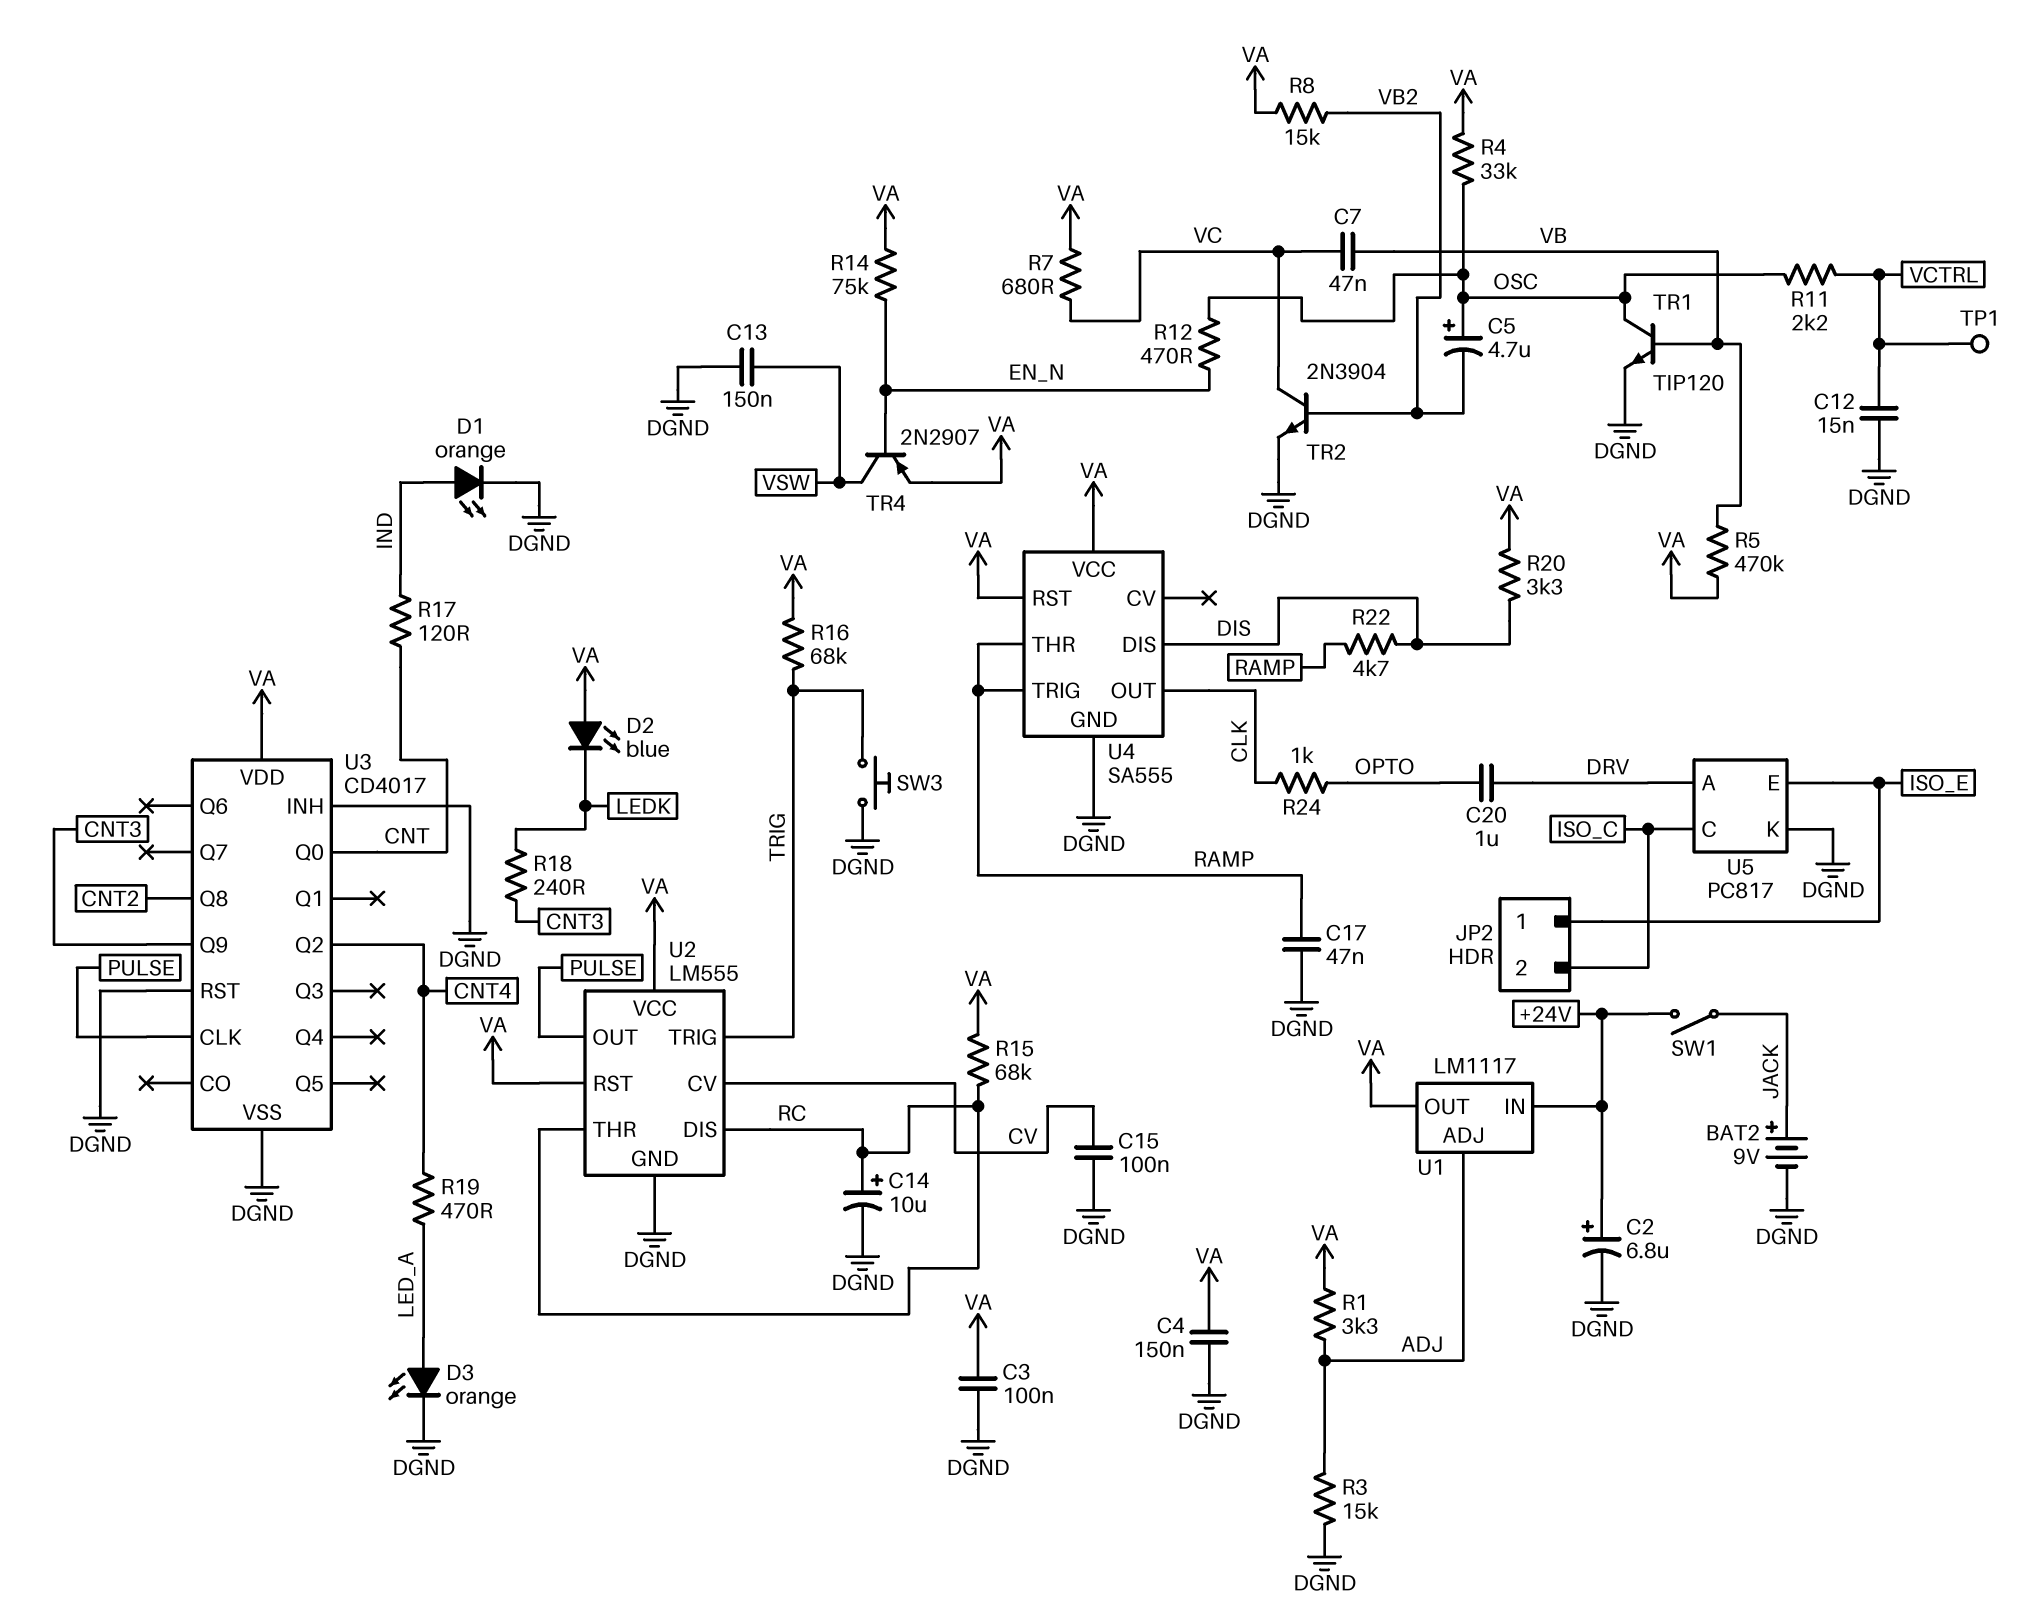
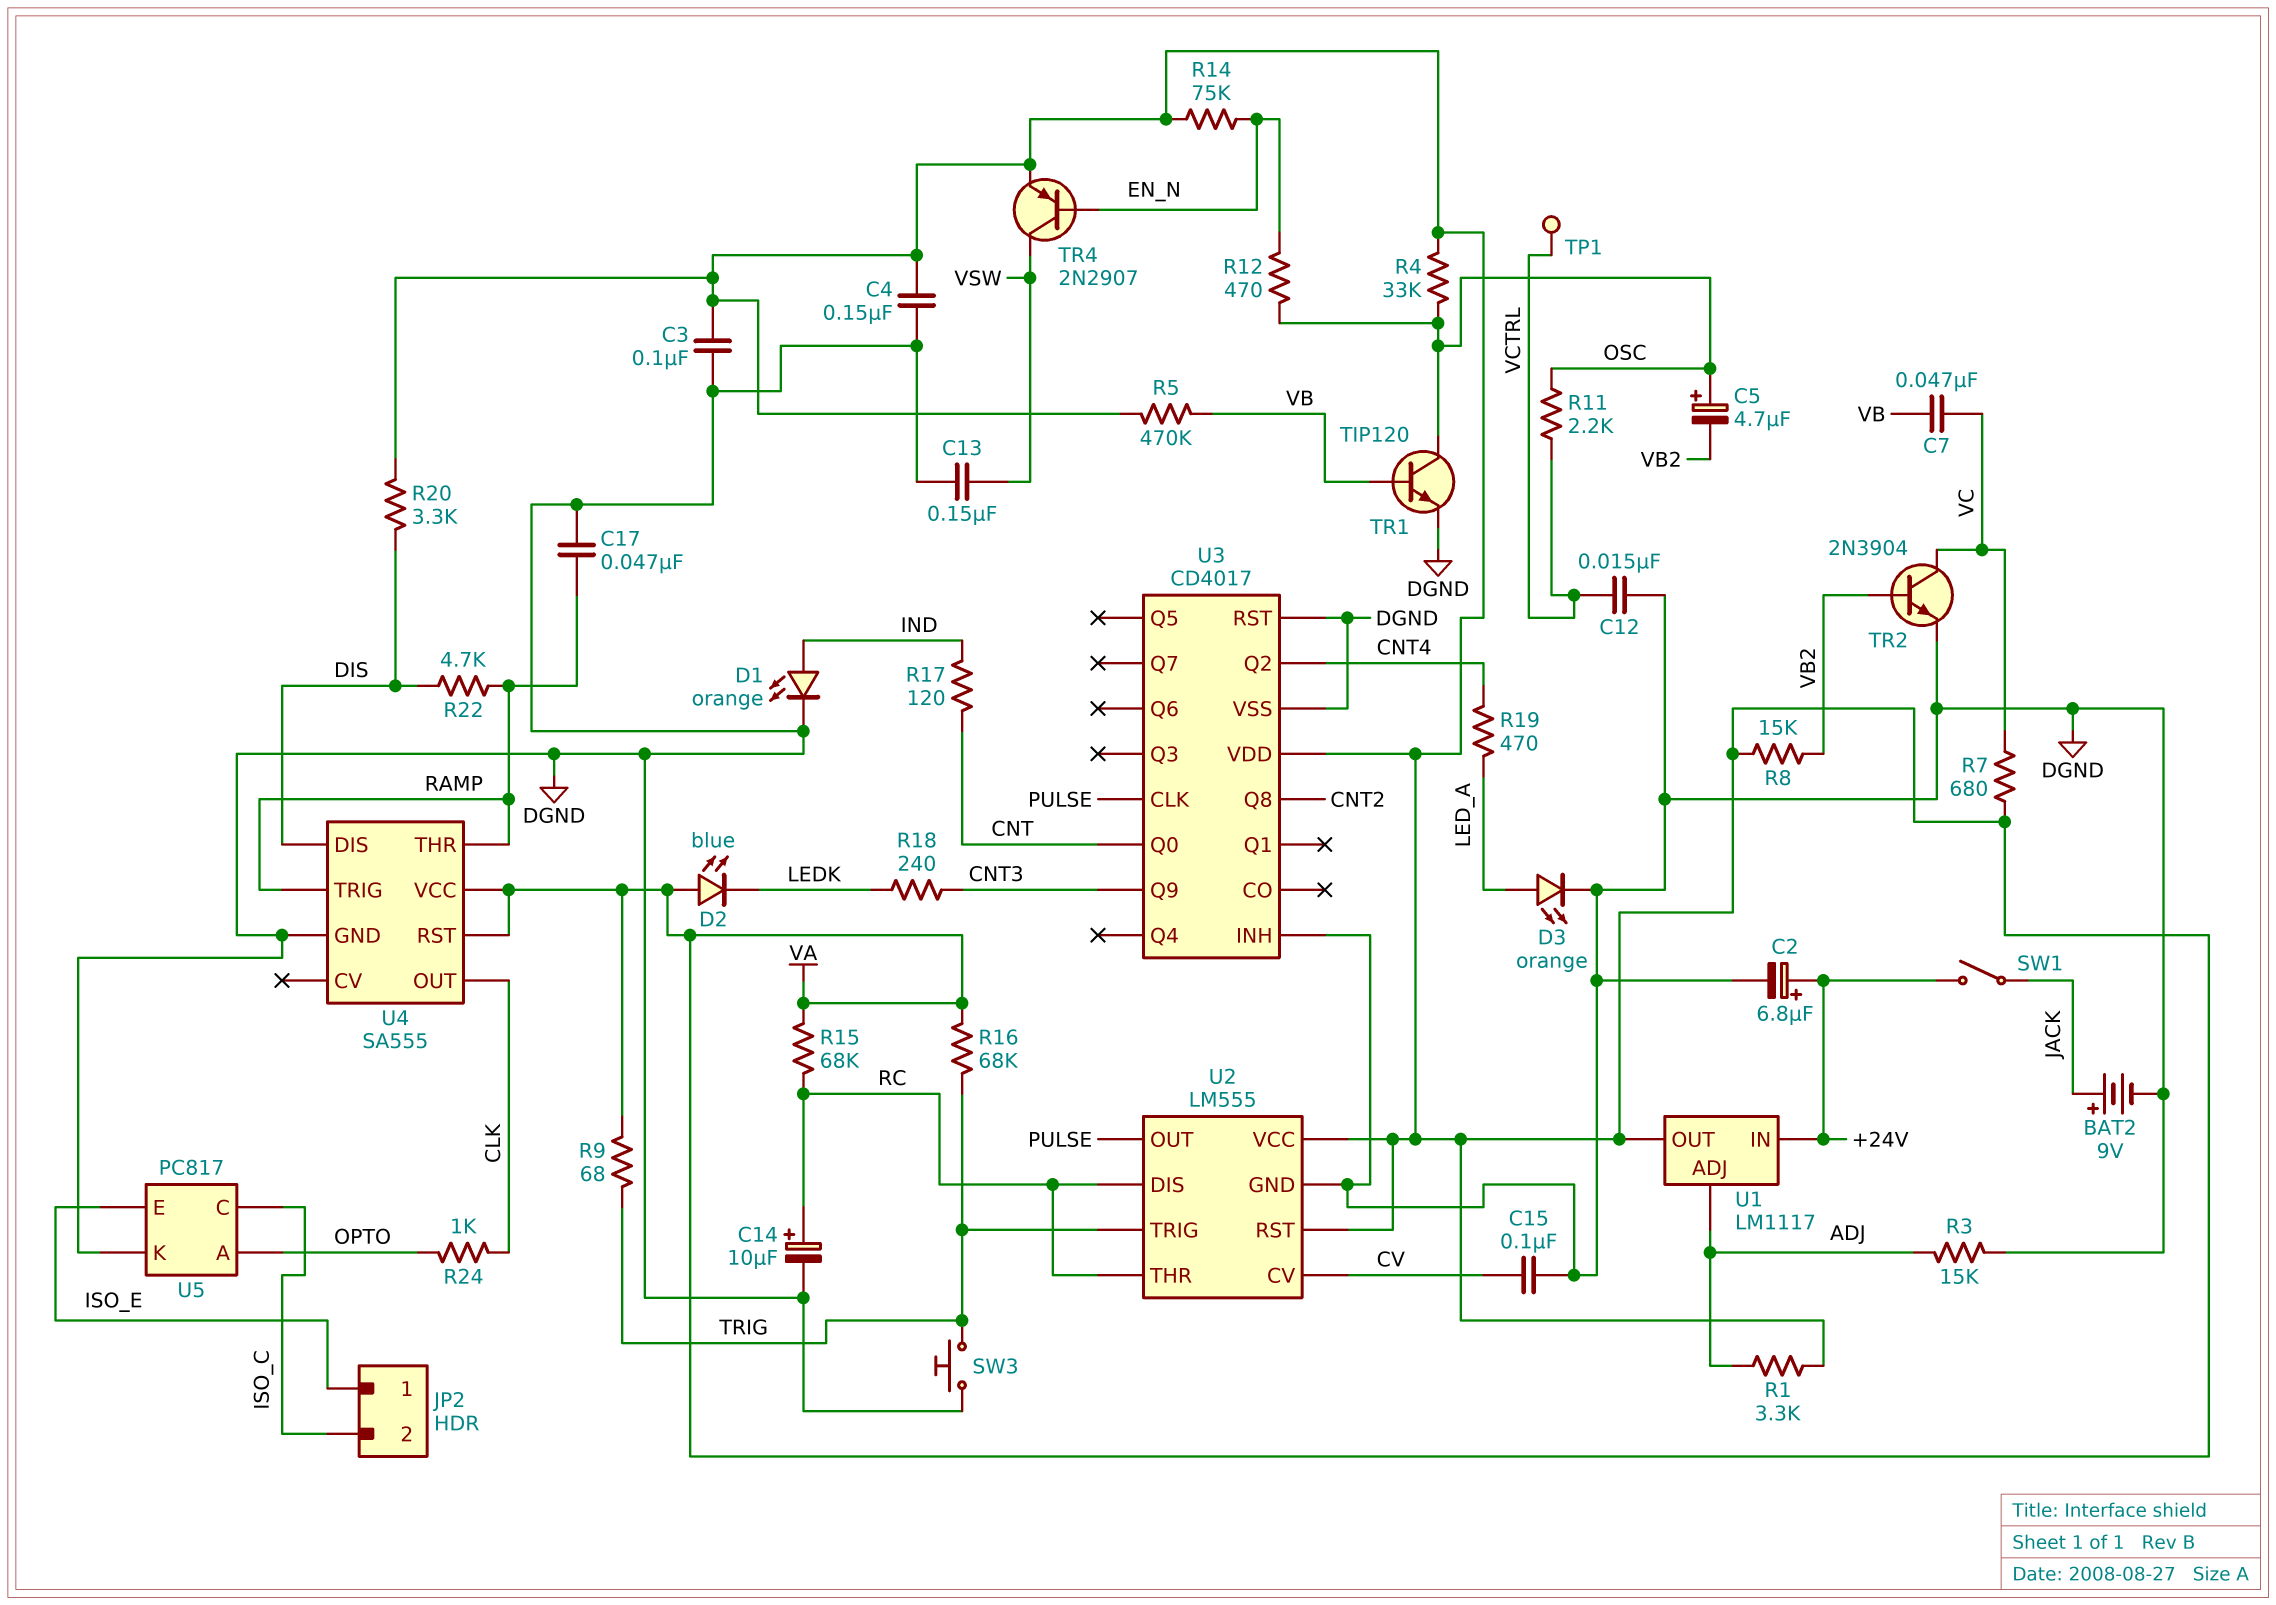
C20: 1uF (DRV, OPTO) -> none
R9: none -> 68 (TRIG, VA)
U5 pin A: DRV -> OPTO

